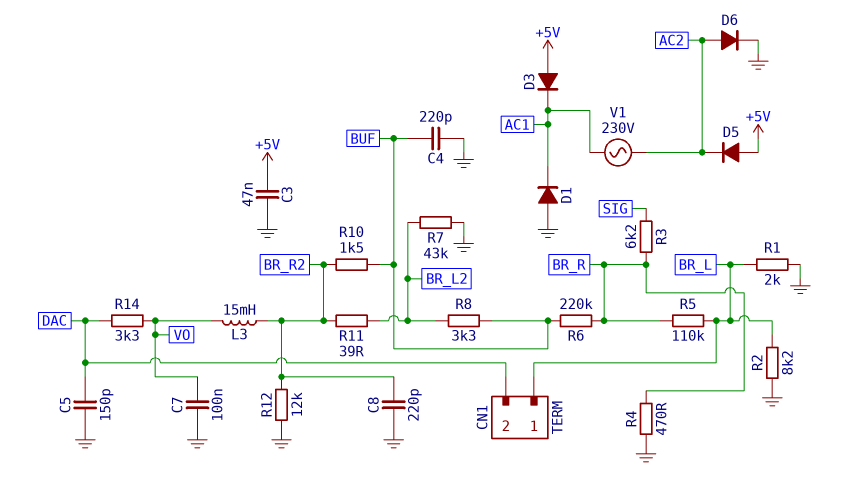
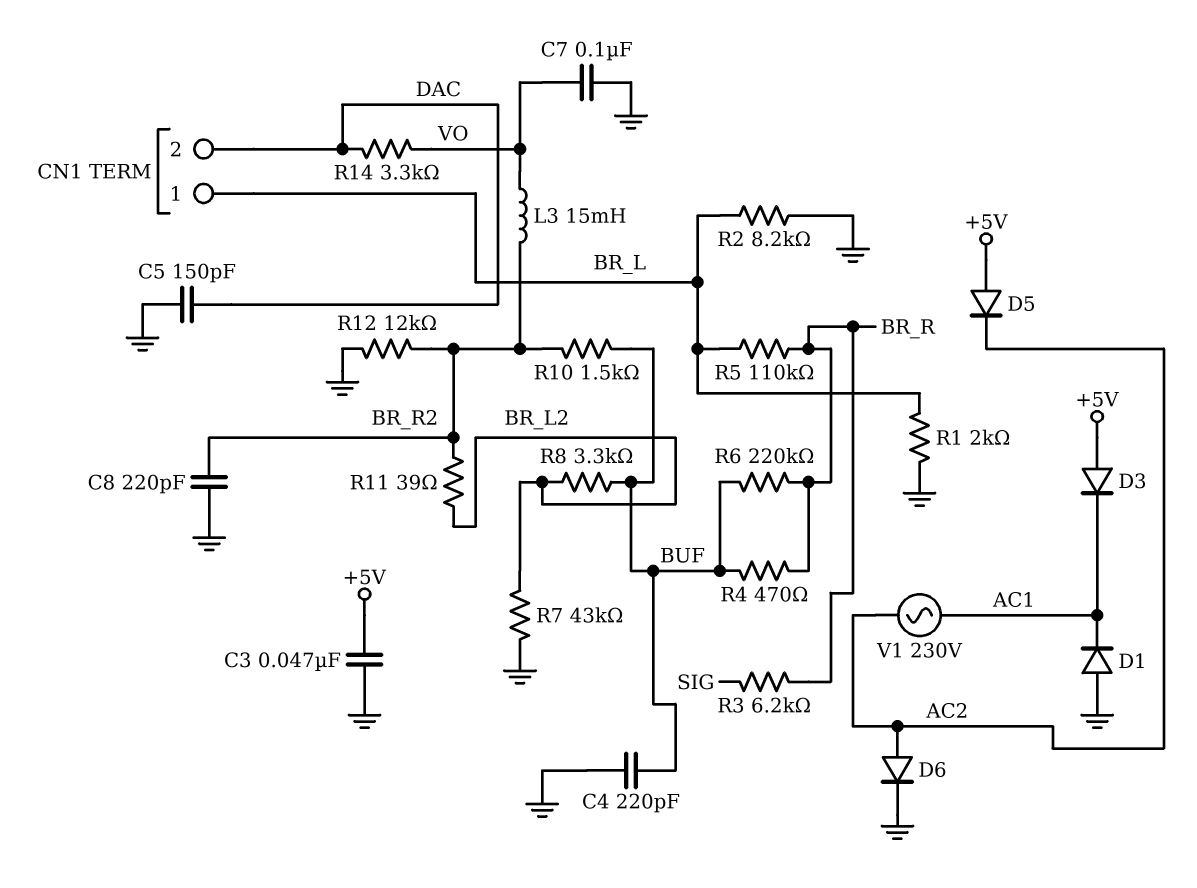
R4: 470 (BR_R, GND) -> 470 (BR_R, BUF)

